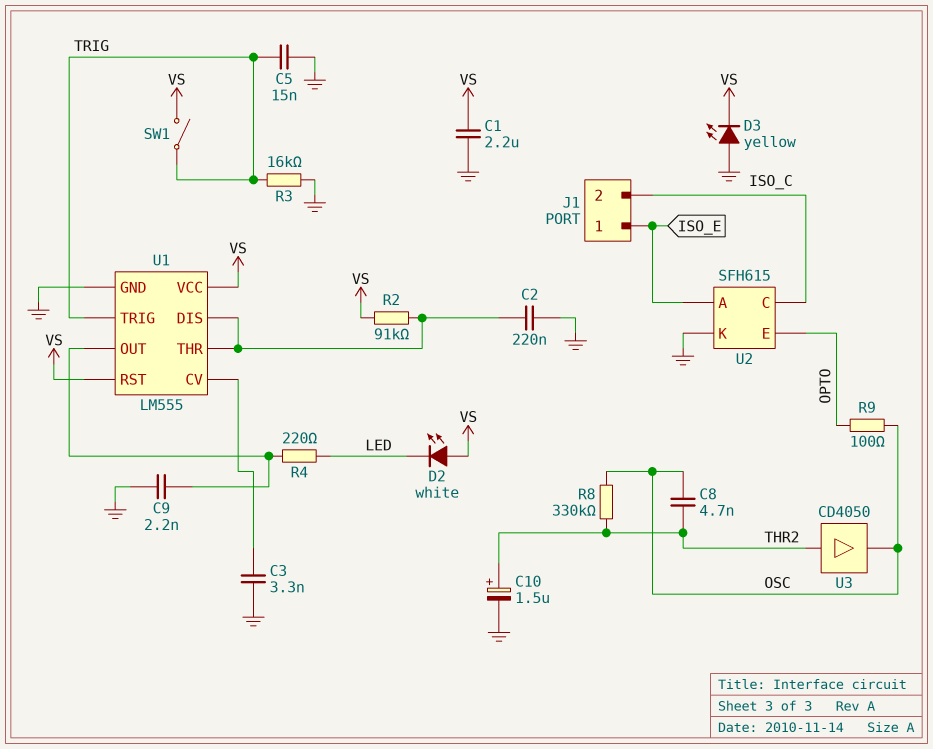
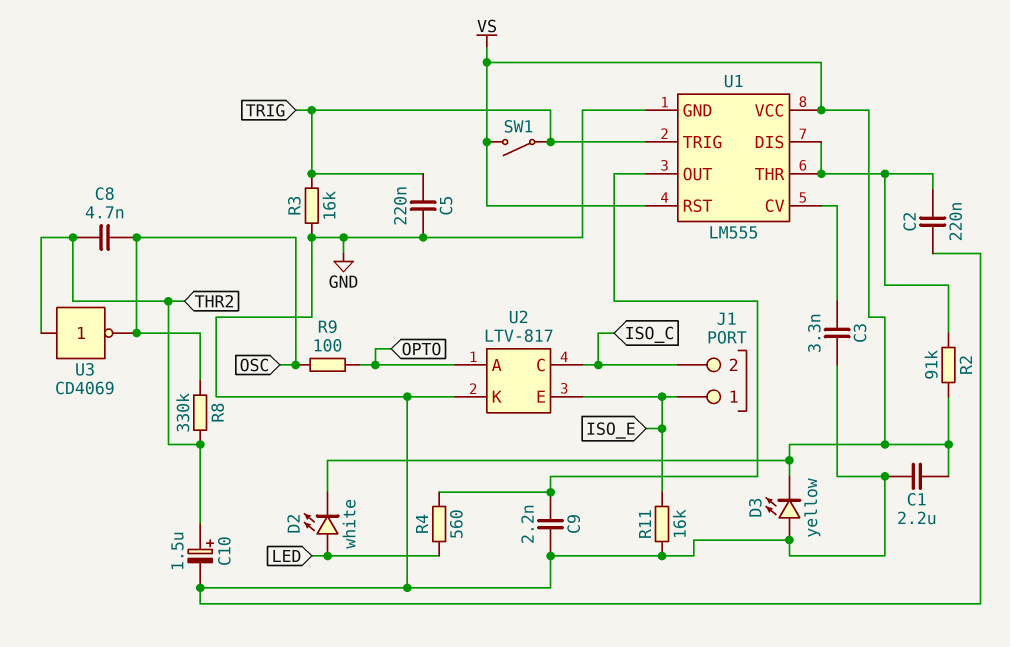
C5: 15nF (GND, TRIG) -> 220nF (GND, TRIG)
D2: LED white (A VS, K LED) -> LED white (A LED, K VS)
R4: 220 (LED, U1/OUT) -> 560 (LED, U1/OUT)
R11: none -> 16k (GND, ISO_E)
U2: SFH615 -> LTV-817
U2 pin A: ISO_E -> OPTO
U2 pin E: OPTO -> ISO_E
U3: buffer CD4050 (in THR2, out OSC) -> NOT CD4069 (in THR2, out OSC)

